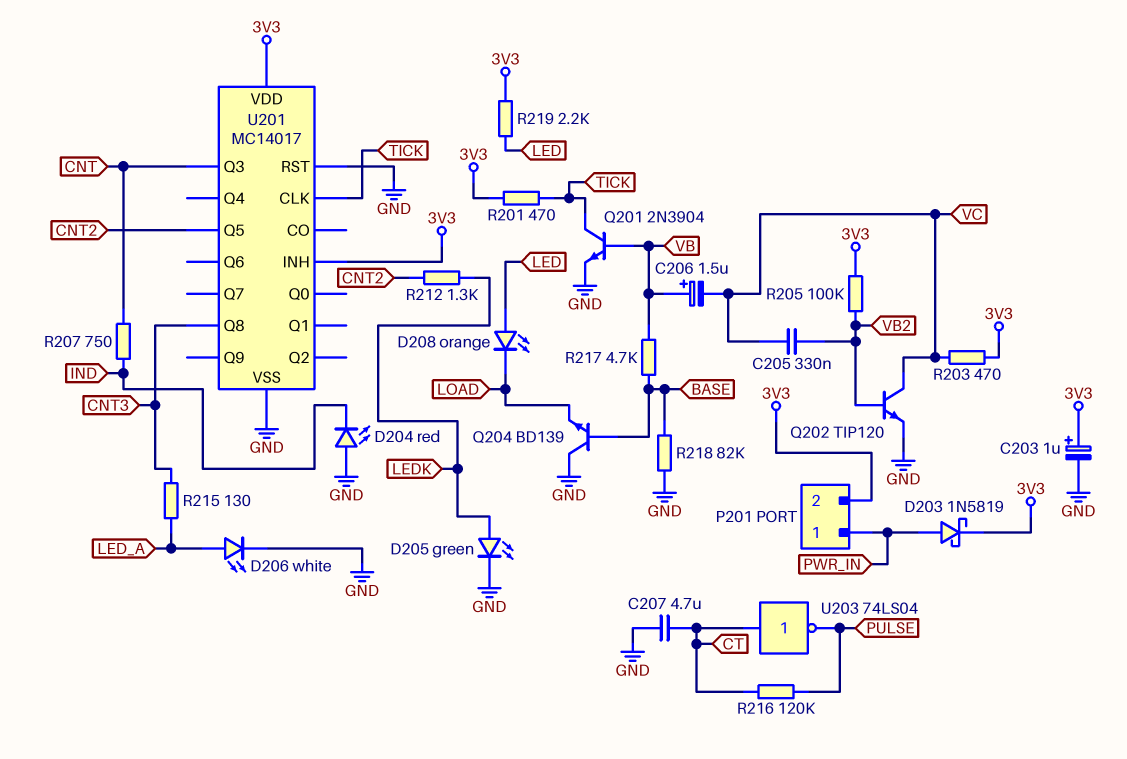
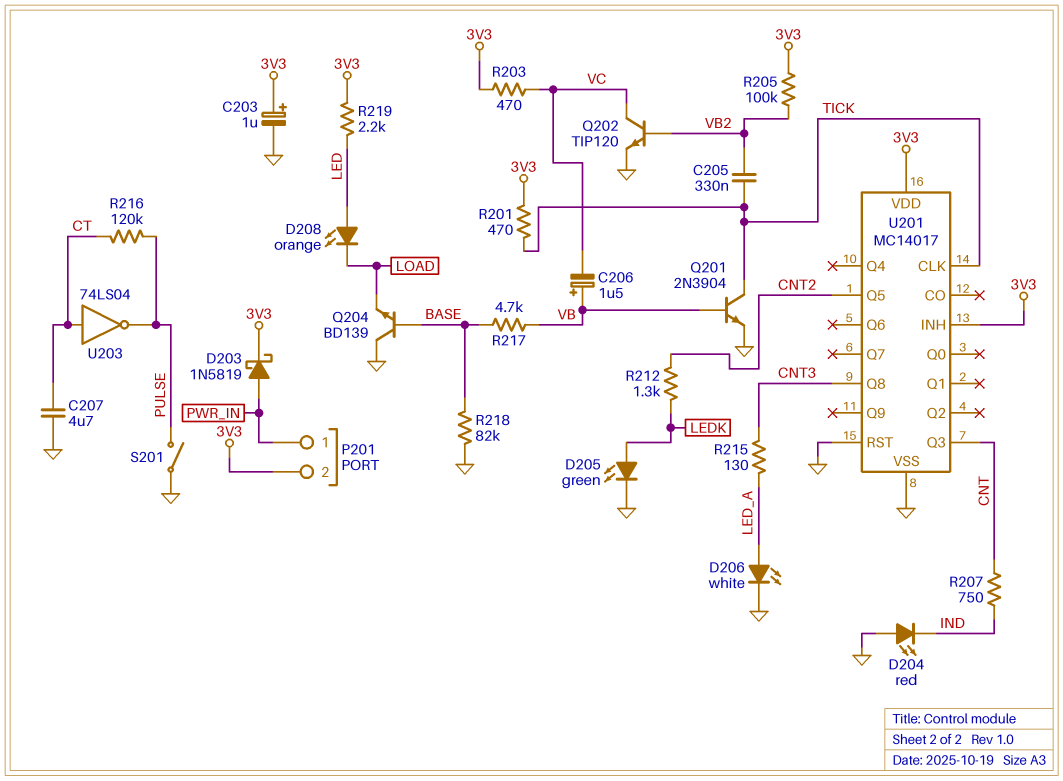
C205: 330nF (VB2, VC) -> 330nF (TICK, VB2)
S201: none -> switch (GND, PULSE)

